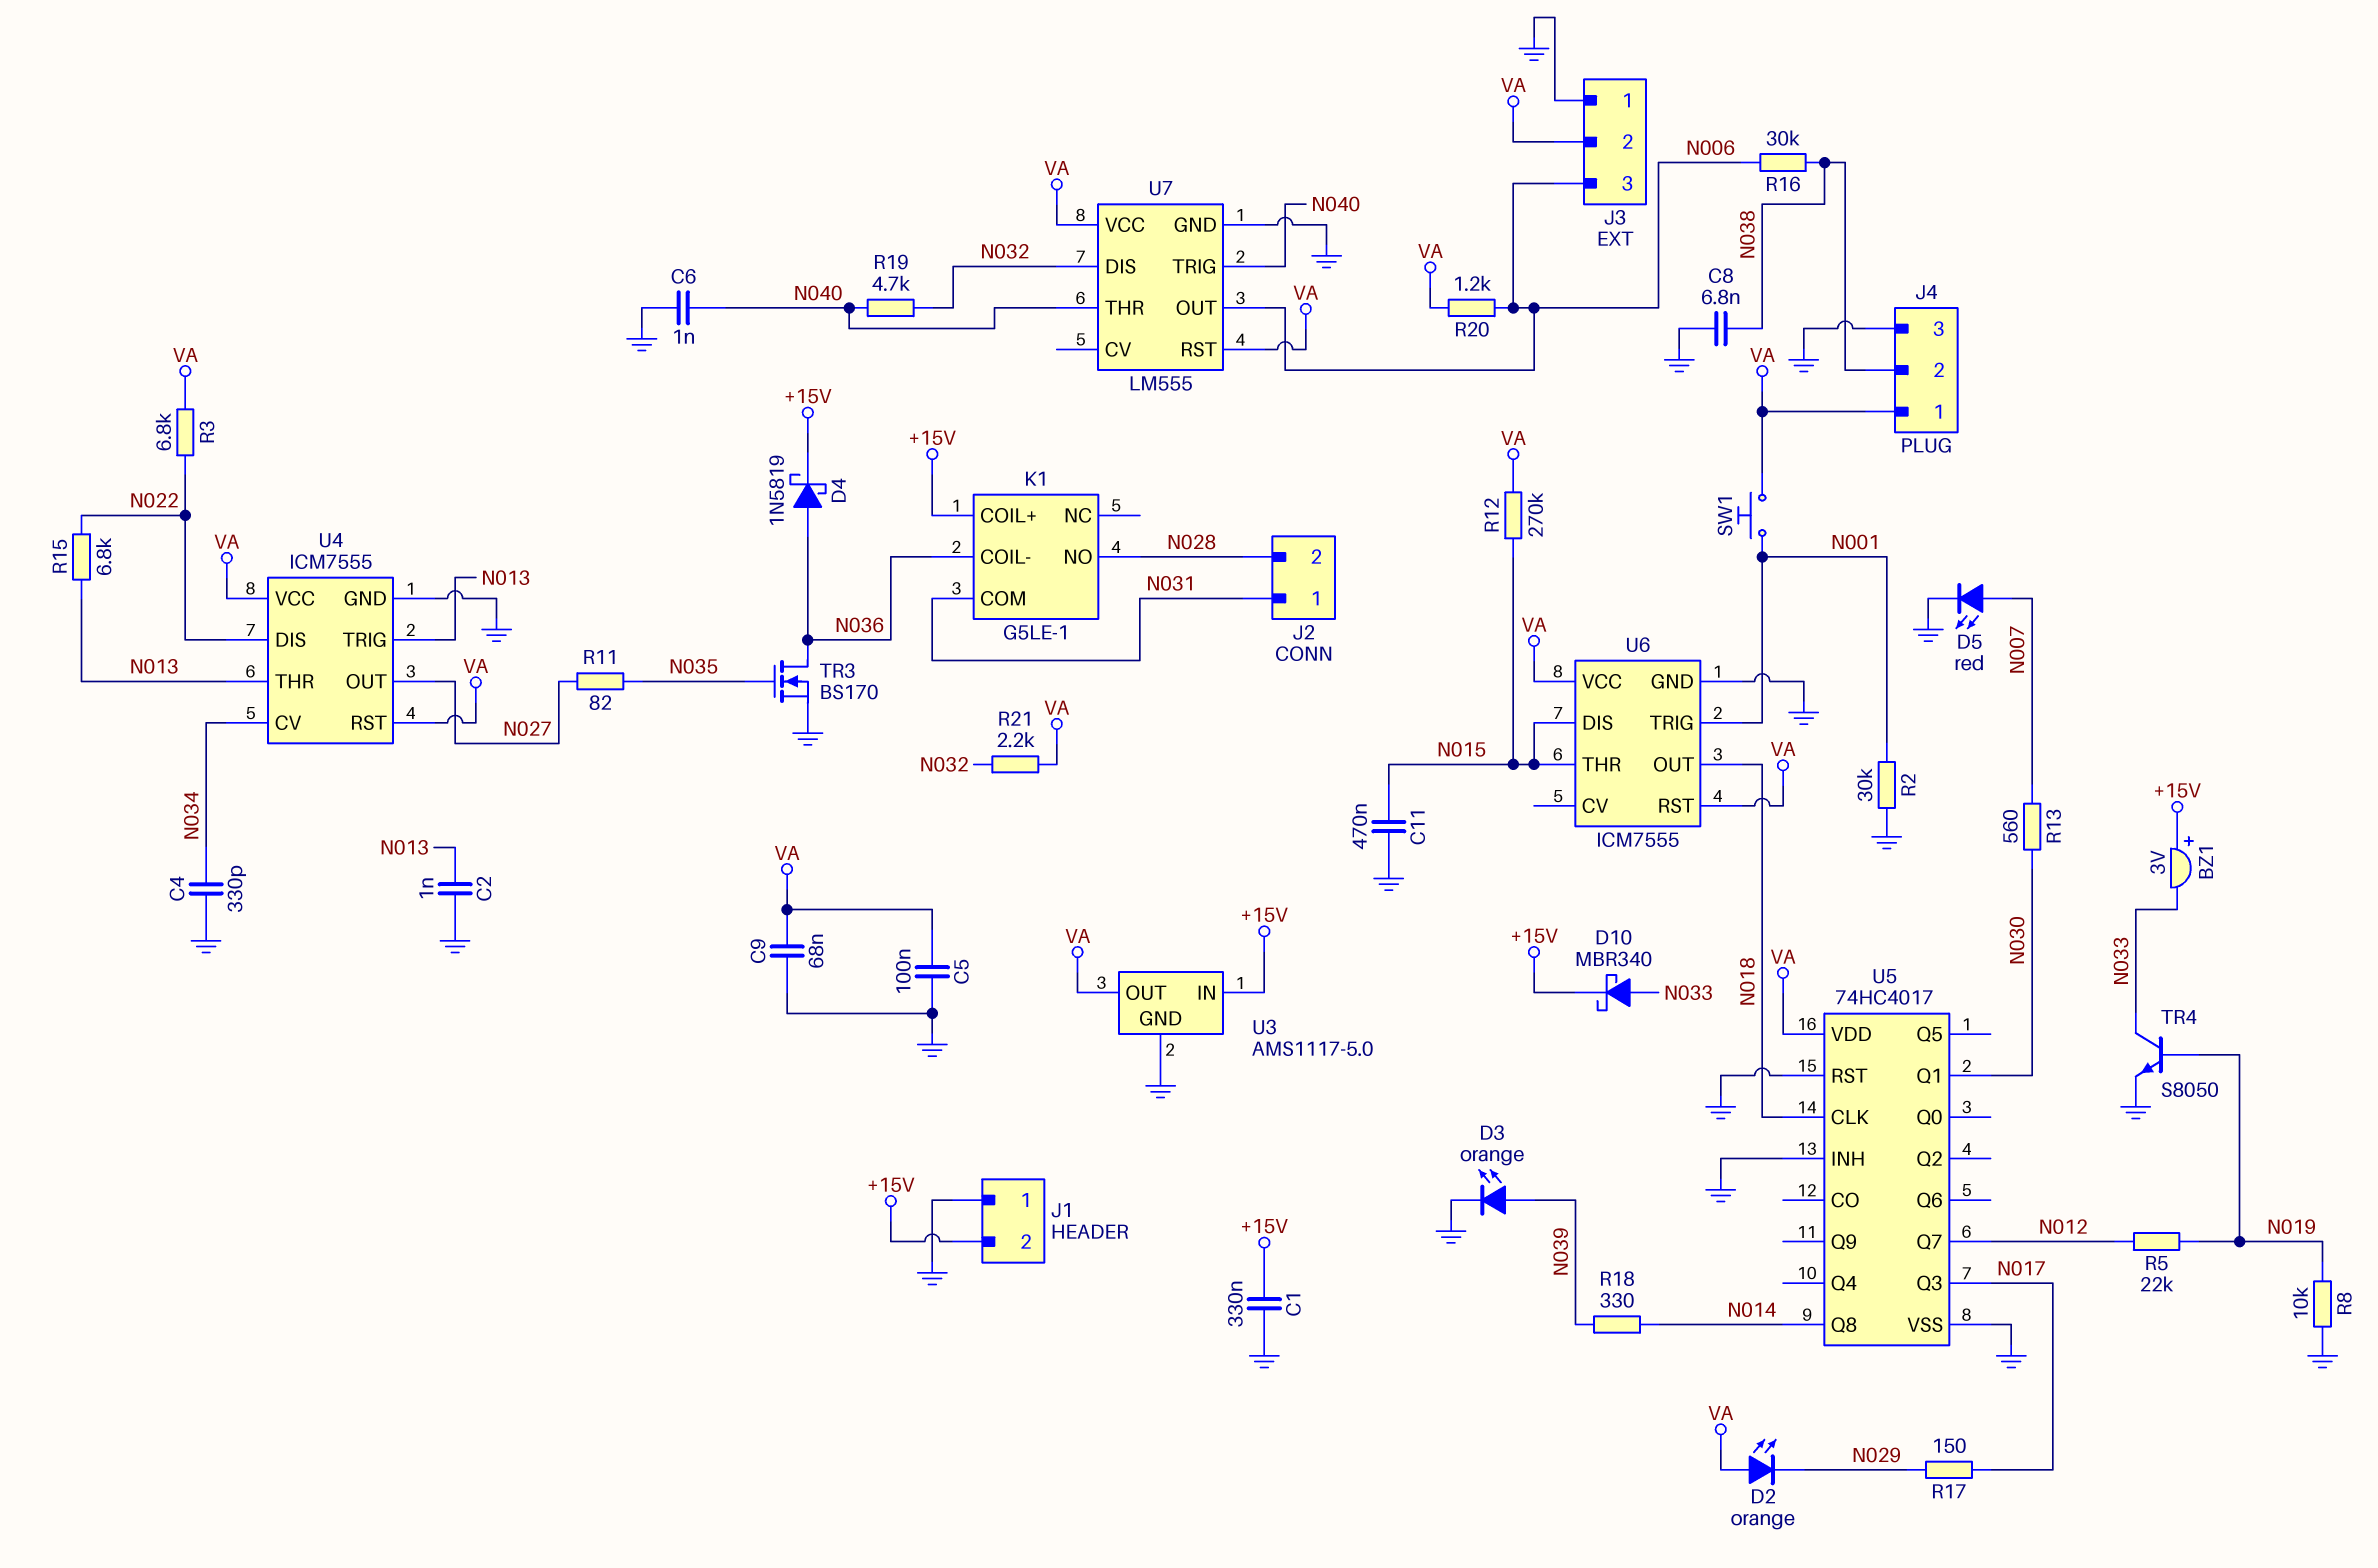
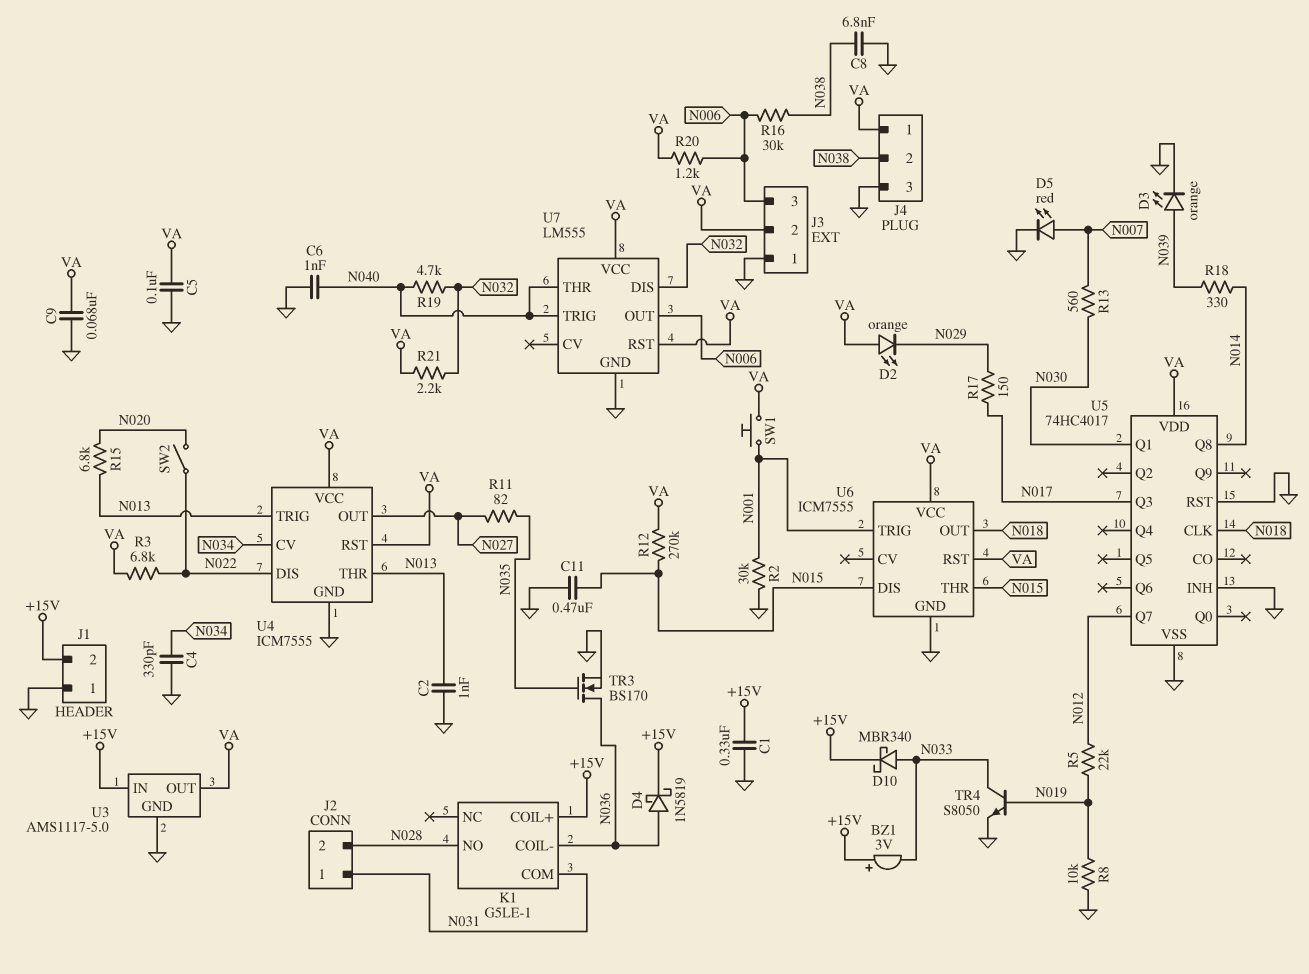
R15: 6.8k (N013, N022) -> 6.8k (N013, N020)
SW2: none -> switch (N020, N022)

